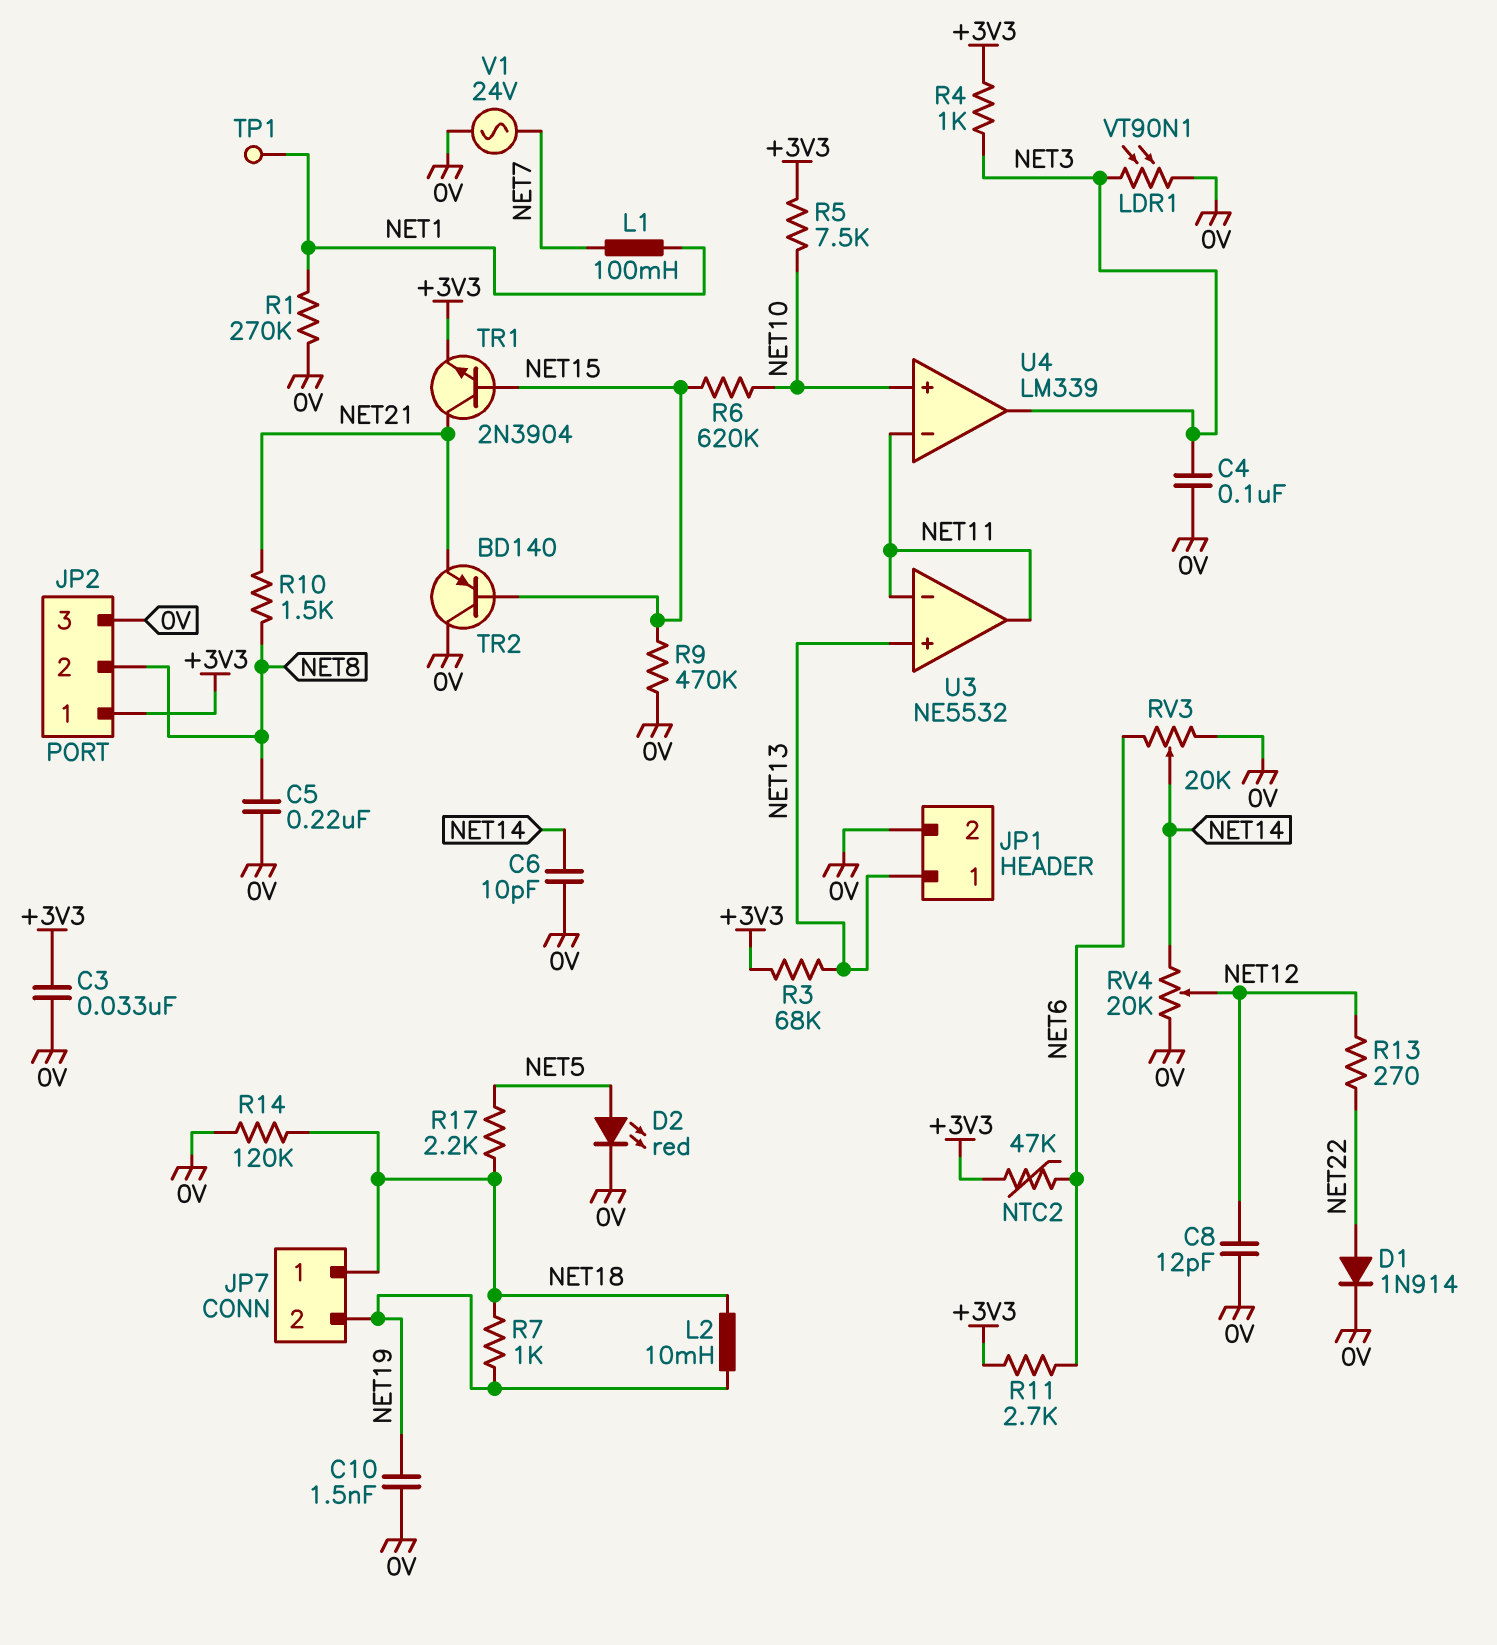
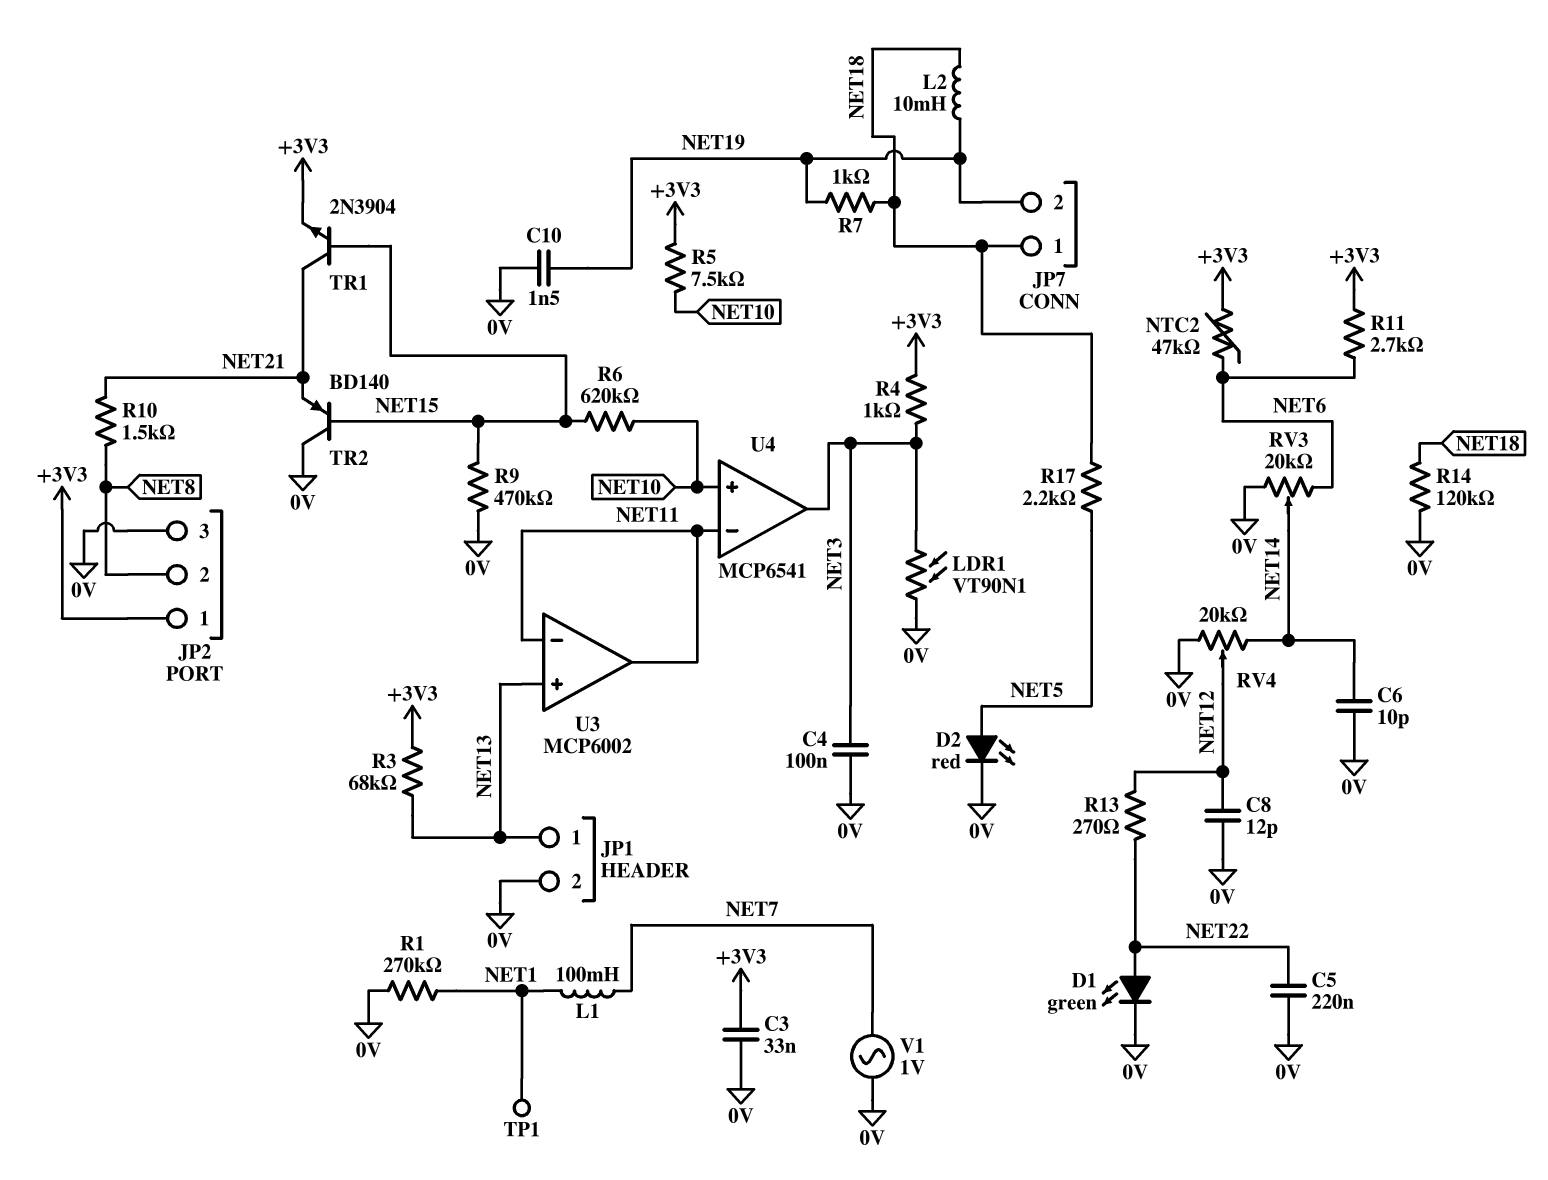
C5: 220nF (0V, NET8) -> 220nF (0V, NET22)
D1: diode 1N914 (A NET22, K 0V) -> LED green (A NET22, K 0V)
U3: NE5532 -> MCP6002
U4: LM339 -> MCP6541
V1: AC 24V (0V, NET7) -> AC 1V (0V, NET7)

